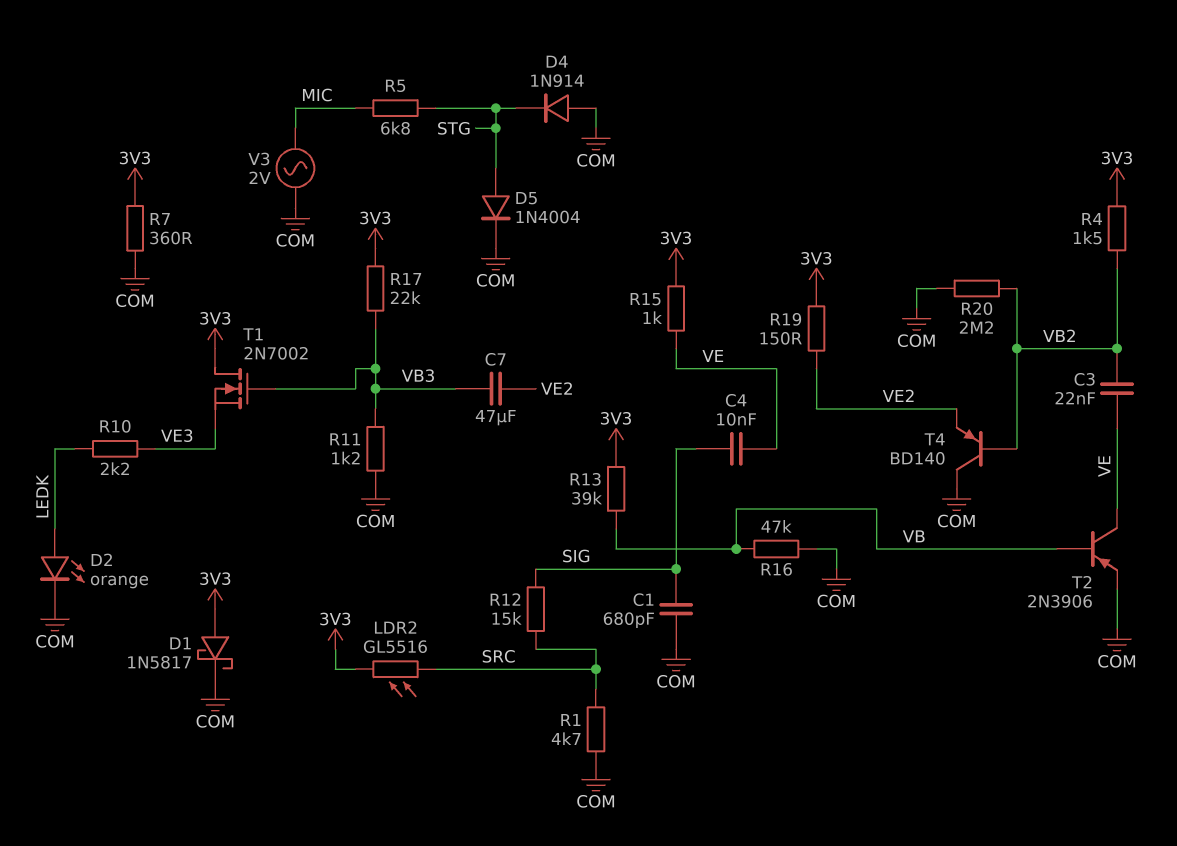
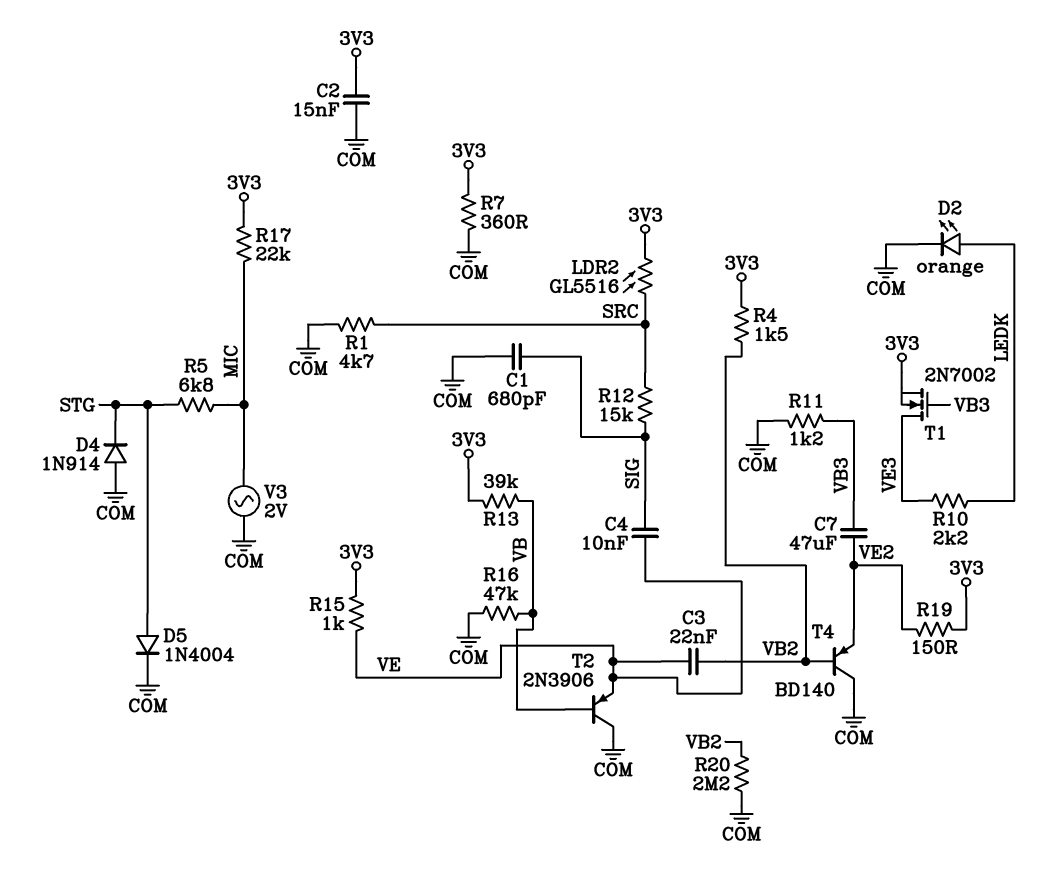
C2: none -> 15nF (3V3, COM)
D1: schottky 1N5817 (A 3V3, K COM) -> none
R17: 22k (3V3, VB3) -> 22k (3V3, MIC)
T1: NMOS 2N7002 (G VB3, D 3V3, S VE3) -> NMOS 2N7002 (G VB3, D VE3, S 3V3)
T2: PNP 2N3906 (B VB, C VE, E COM) -> PNP 2N3906 (B VB, C COM, E VE)

